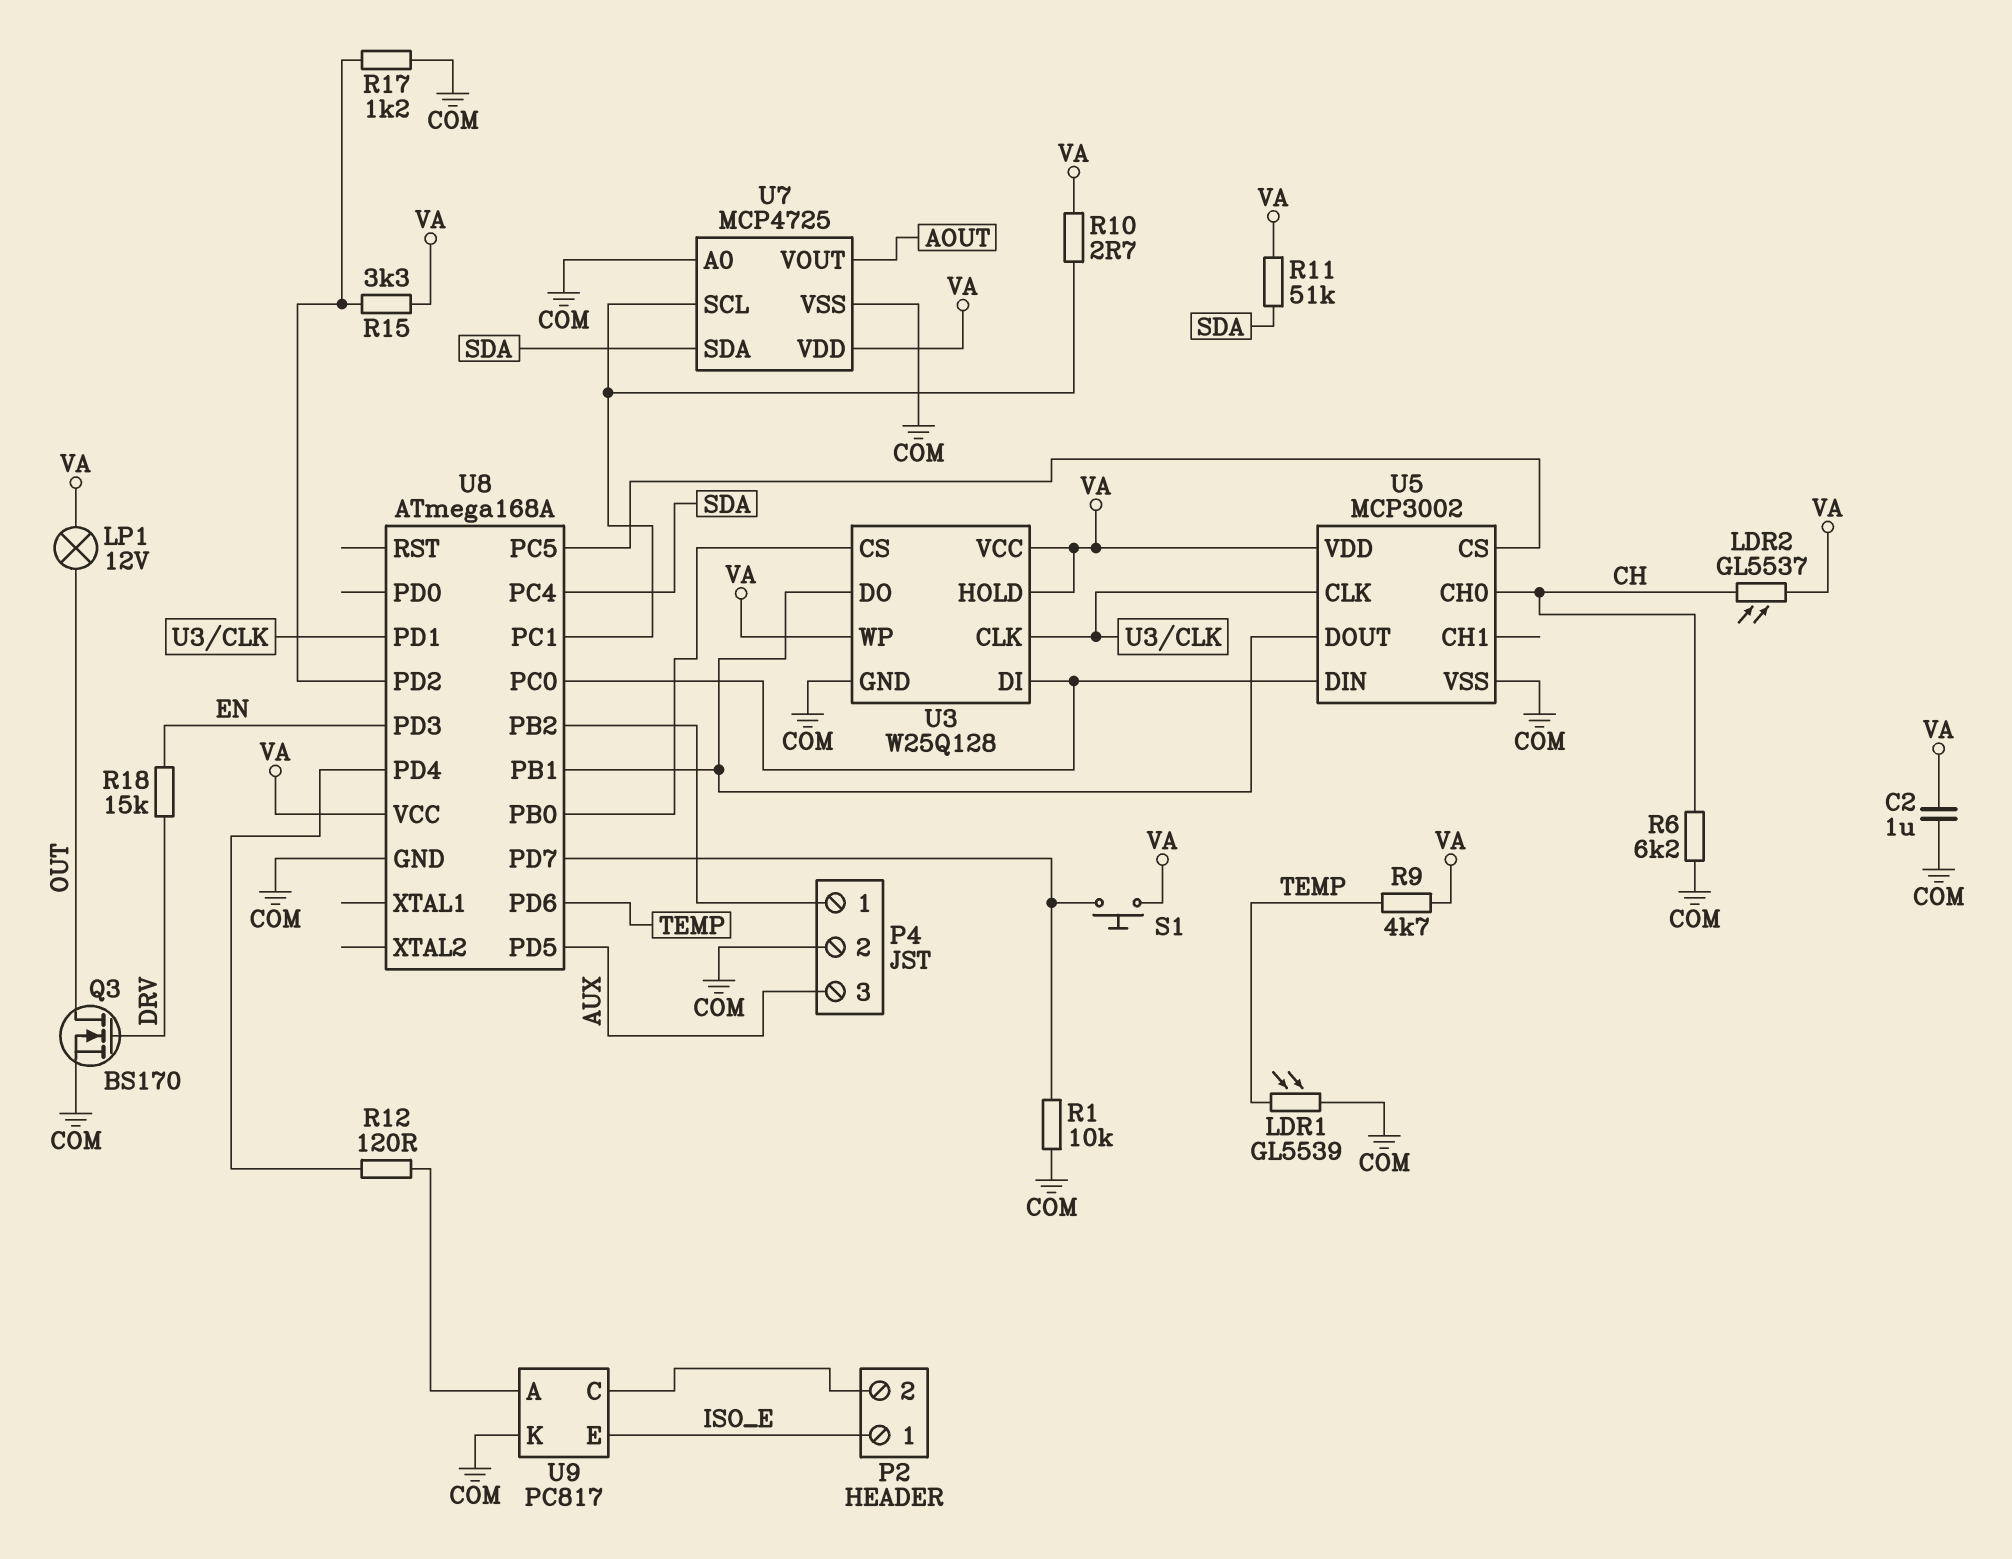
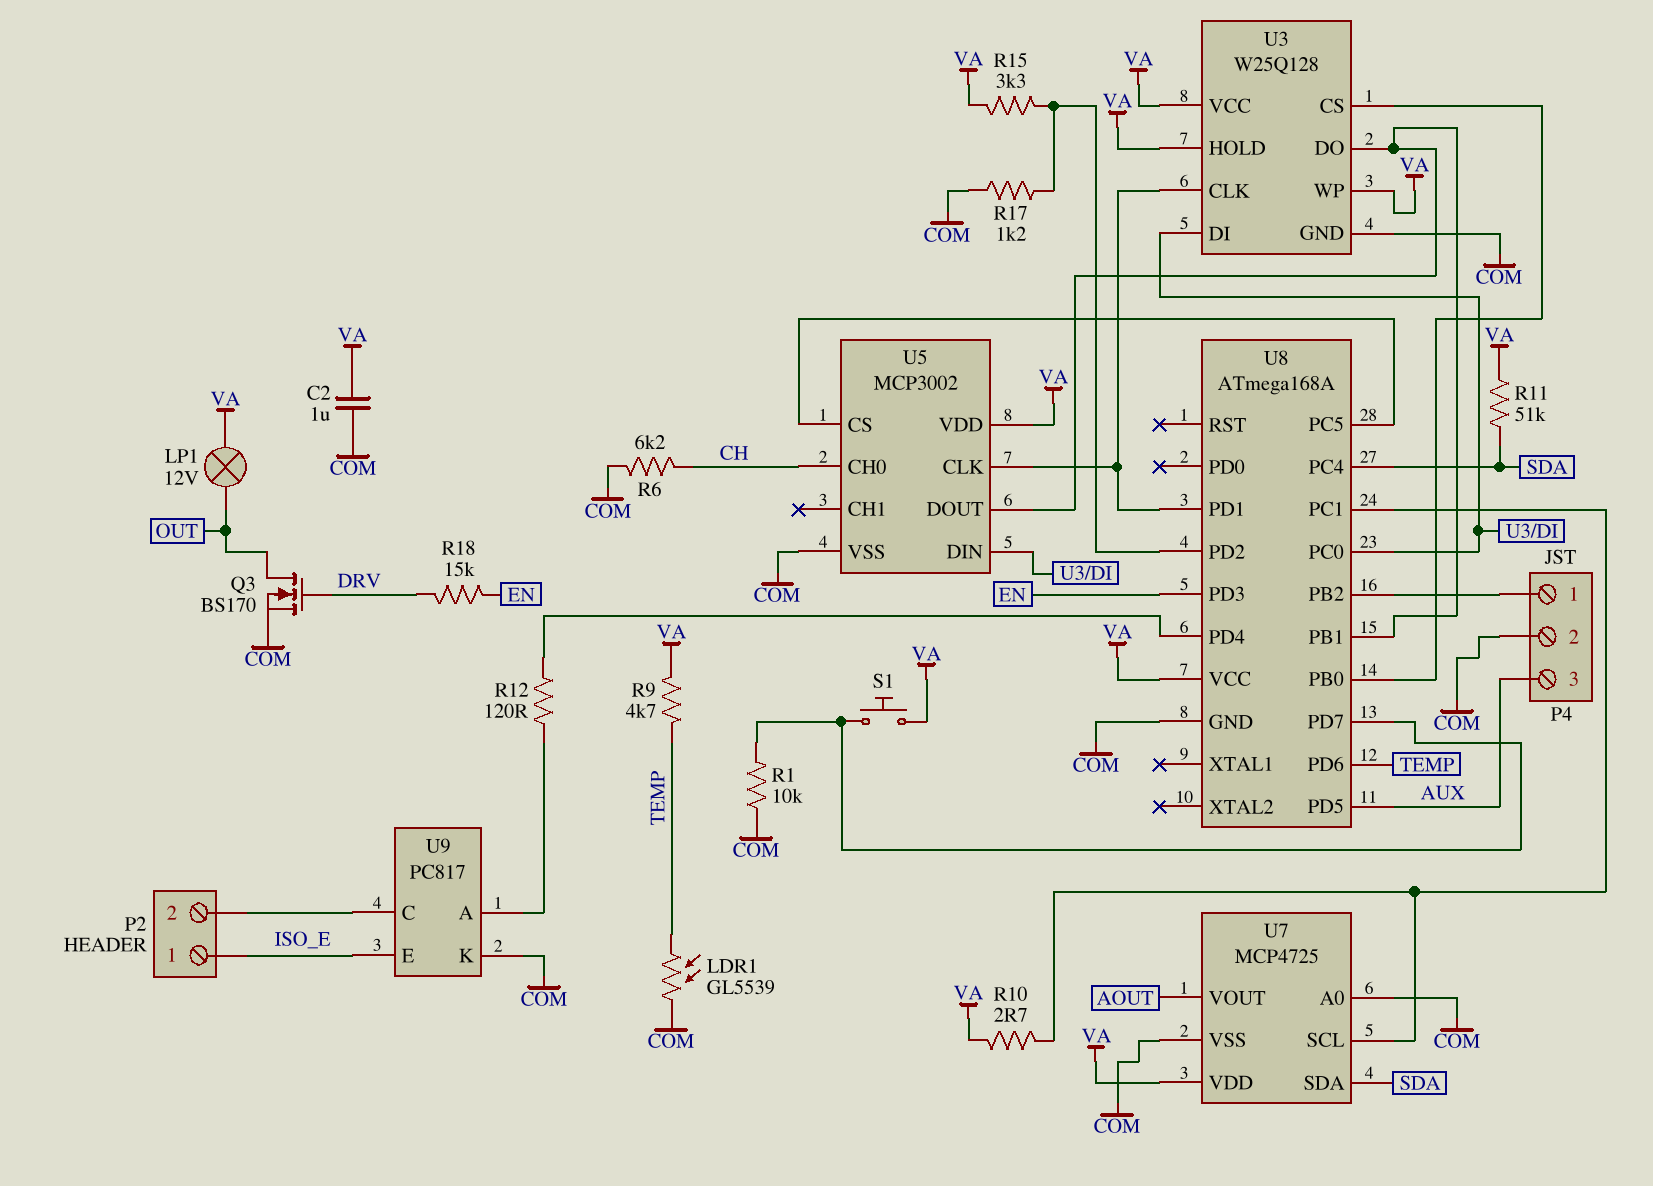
LDR2: GL5537 (CH, VA) -> none

